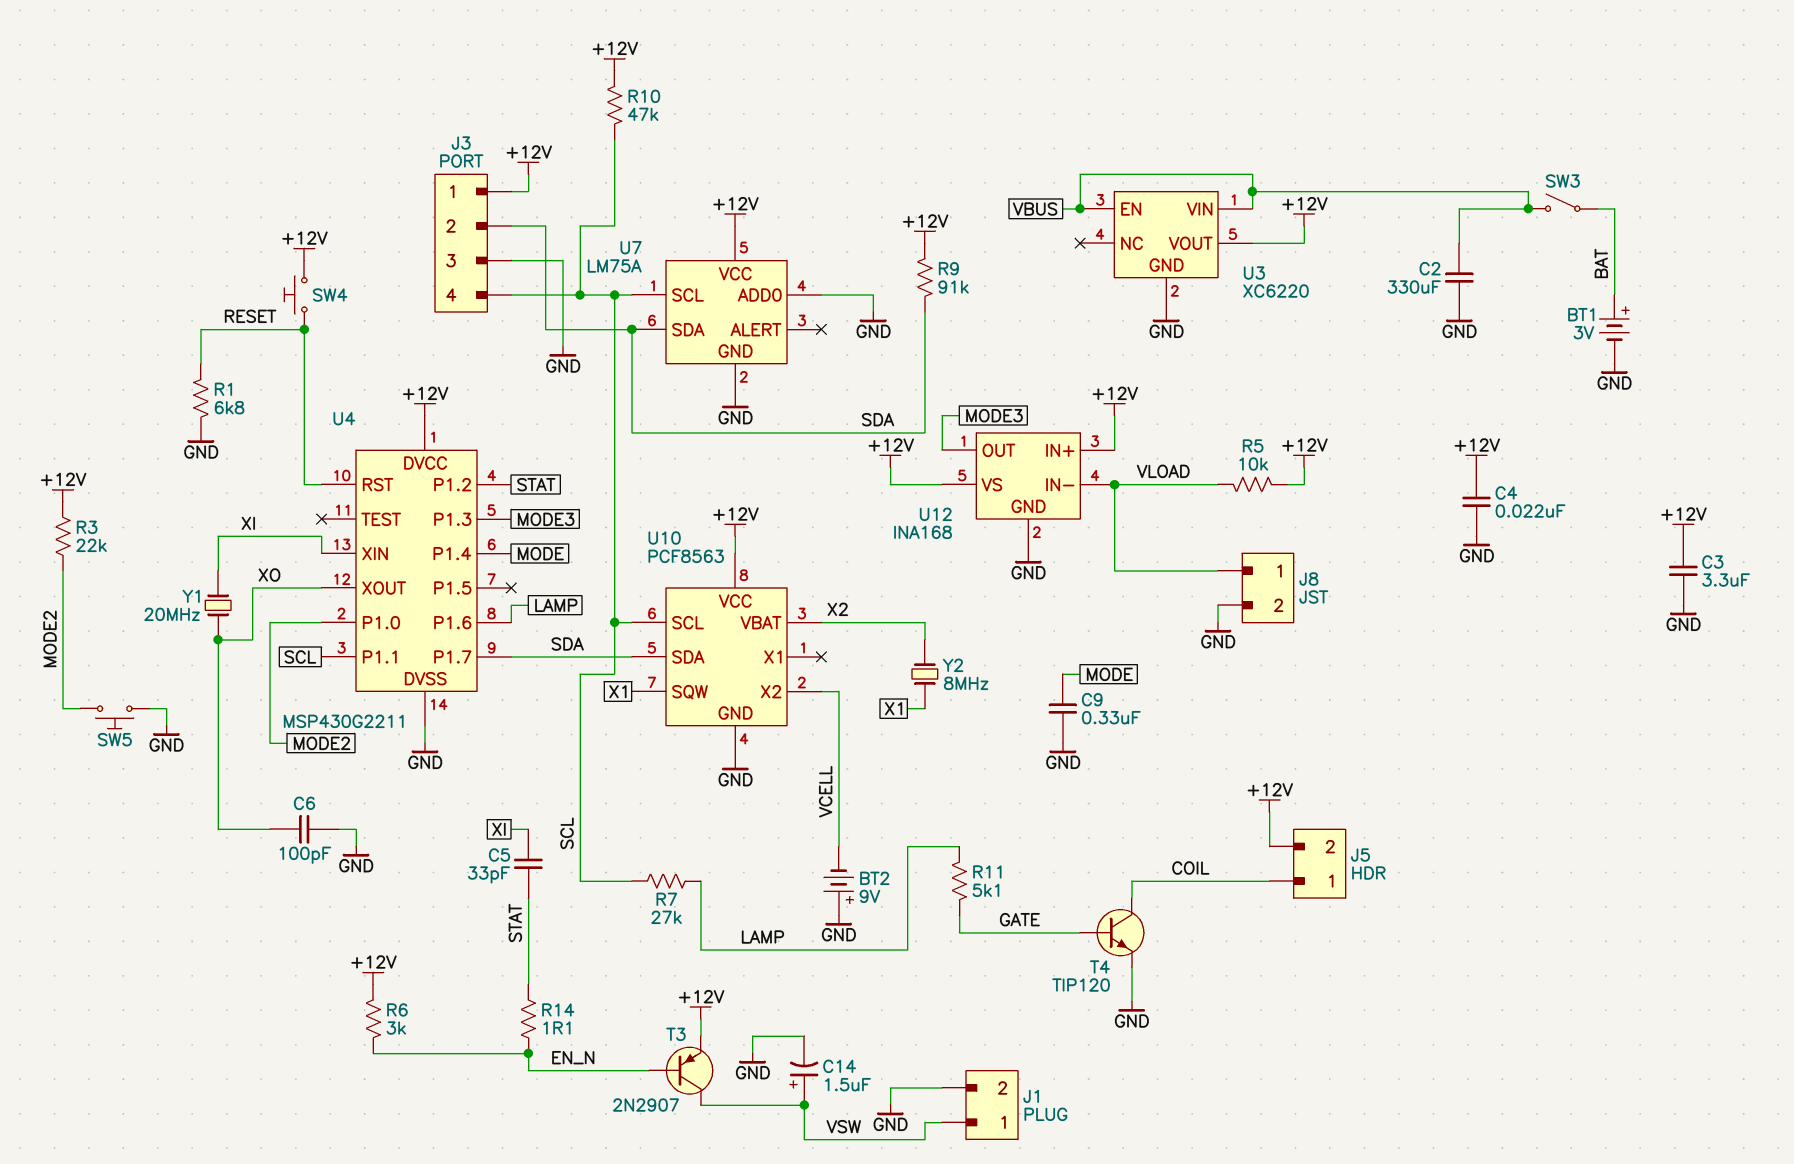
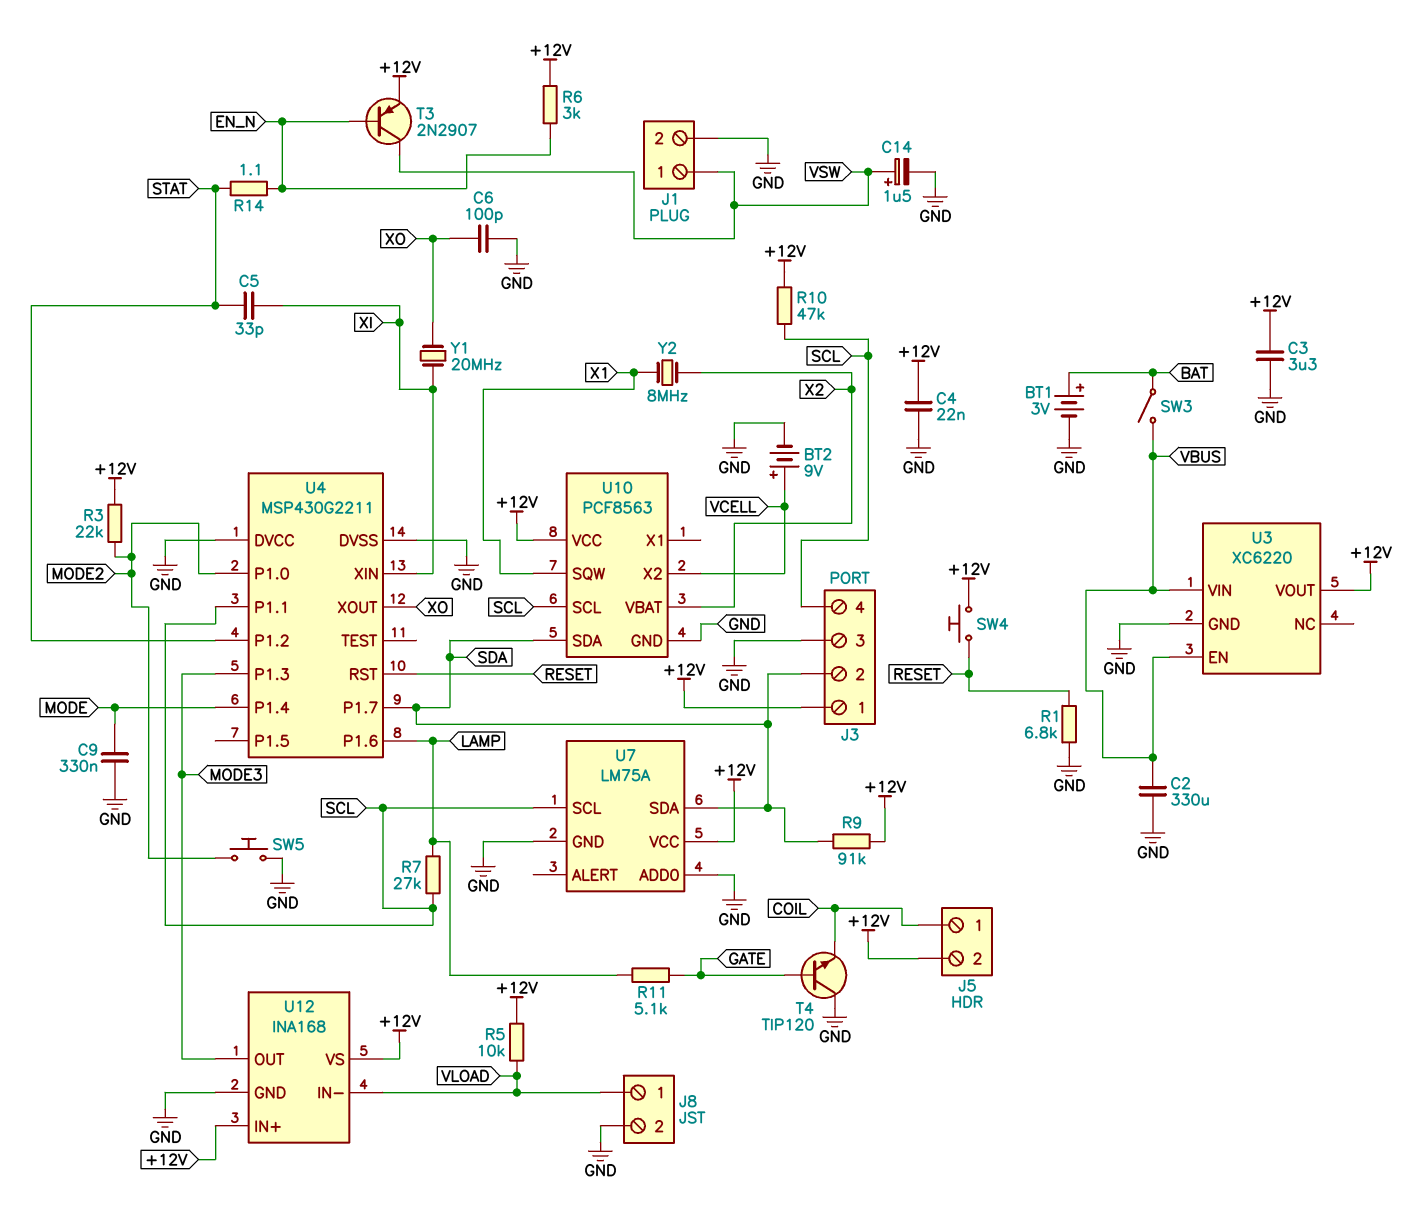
BT2: 9V (plus GND, minus VCELL) -> 9V (plus VCELL, minus GND)
T4: NPN TIP120 (B GATE, C COIL, E GND) -> NPN TIP120 (B GATE, C GND, E COIL)
U4 pin DVCC: +12V -> GND

